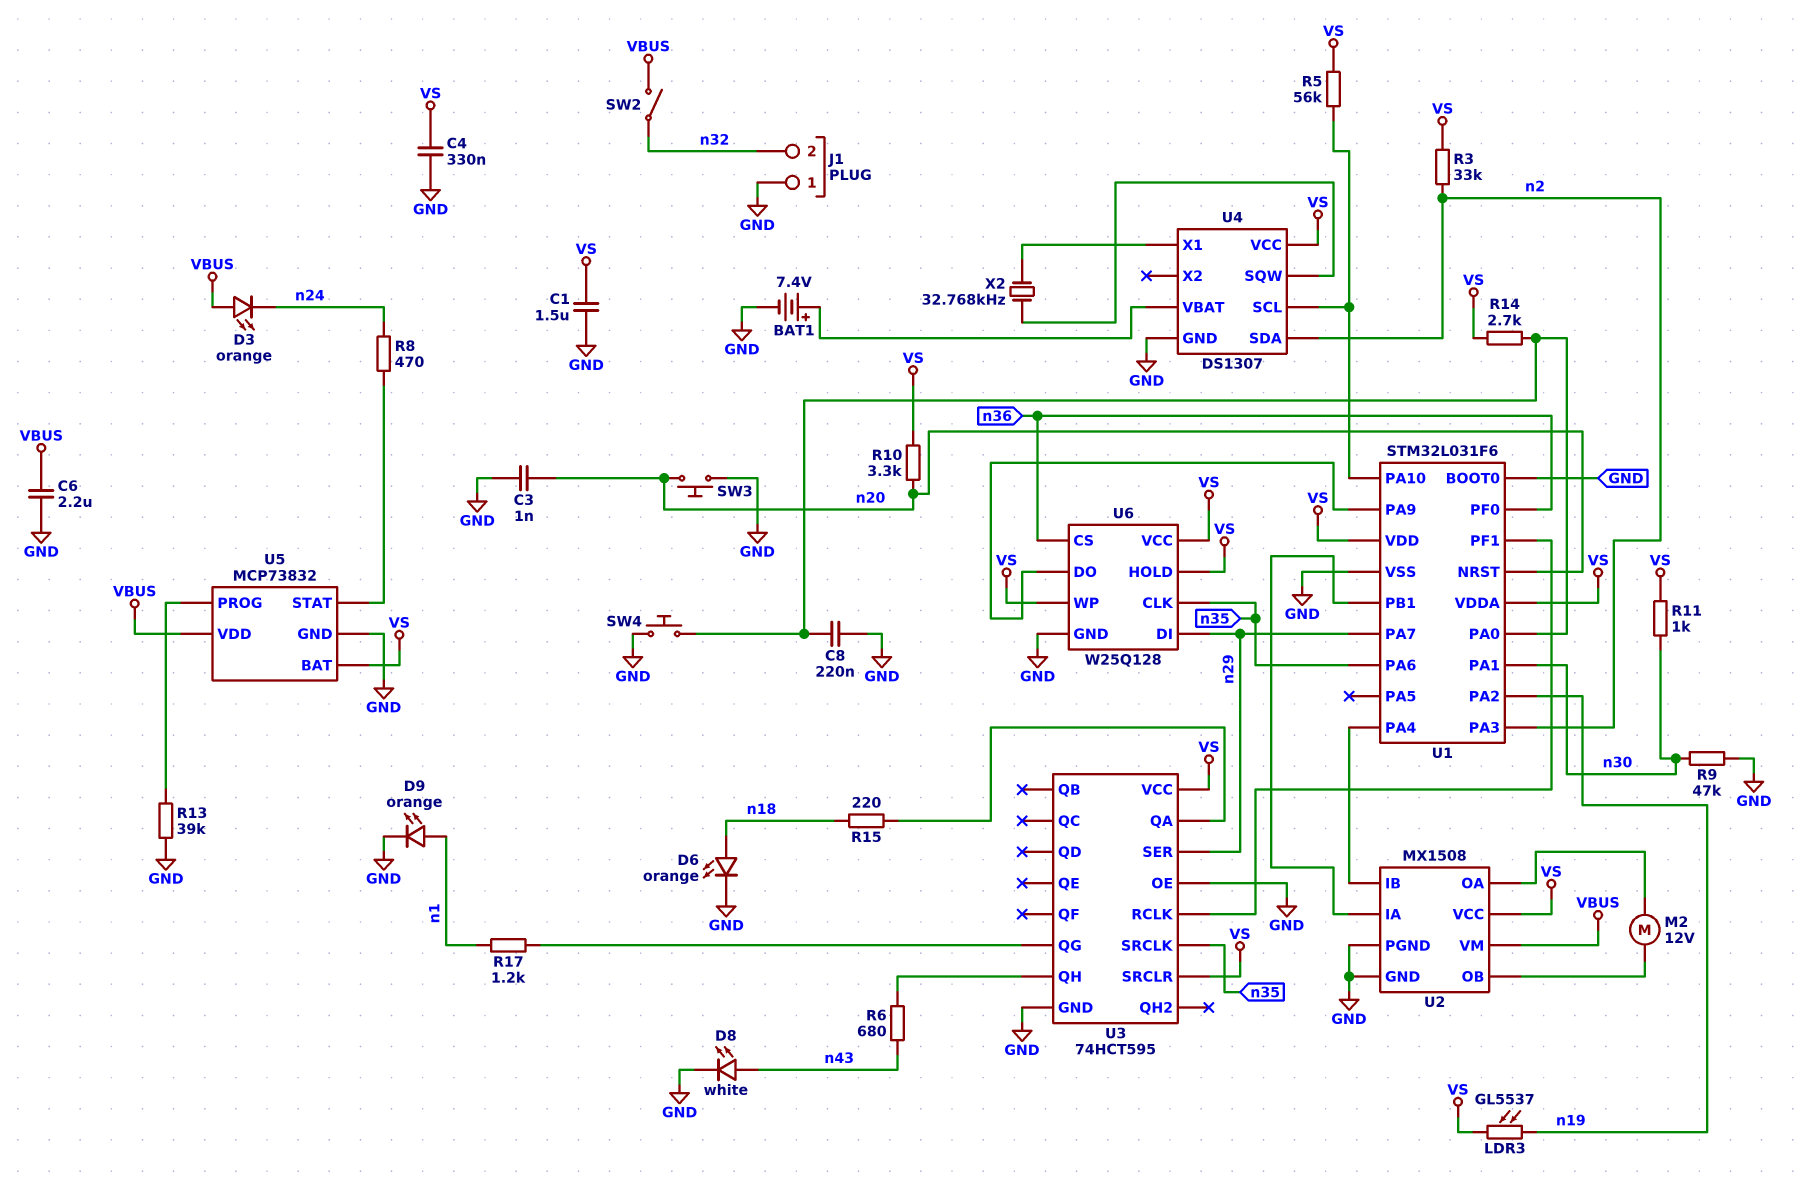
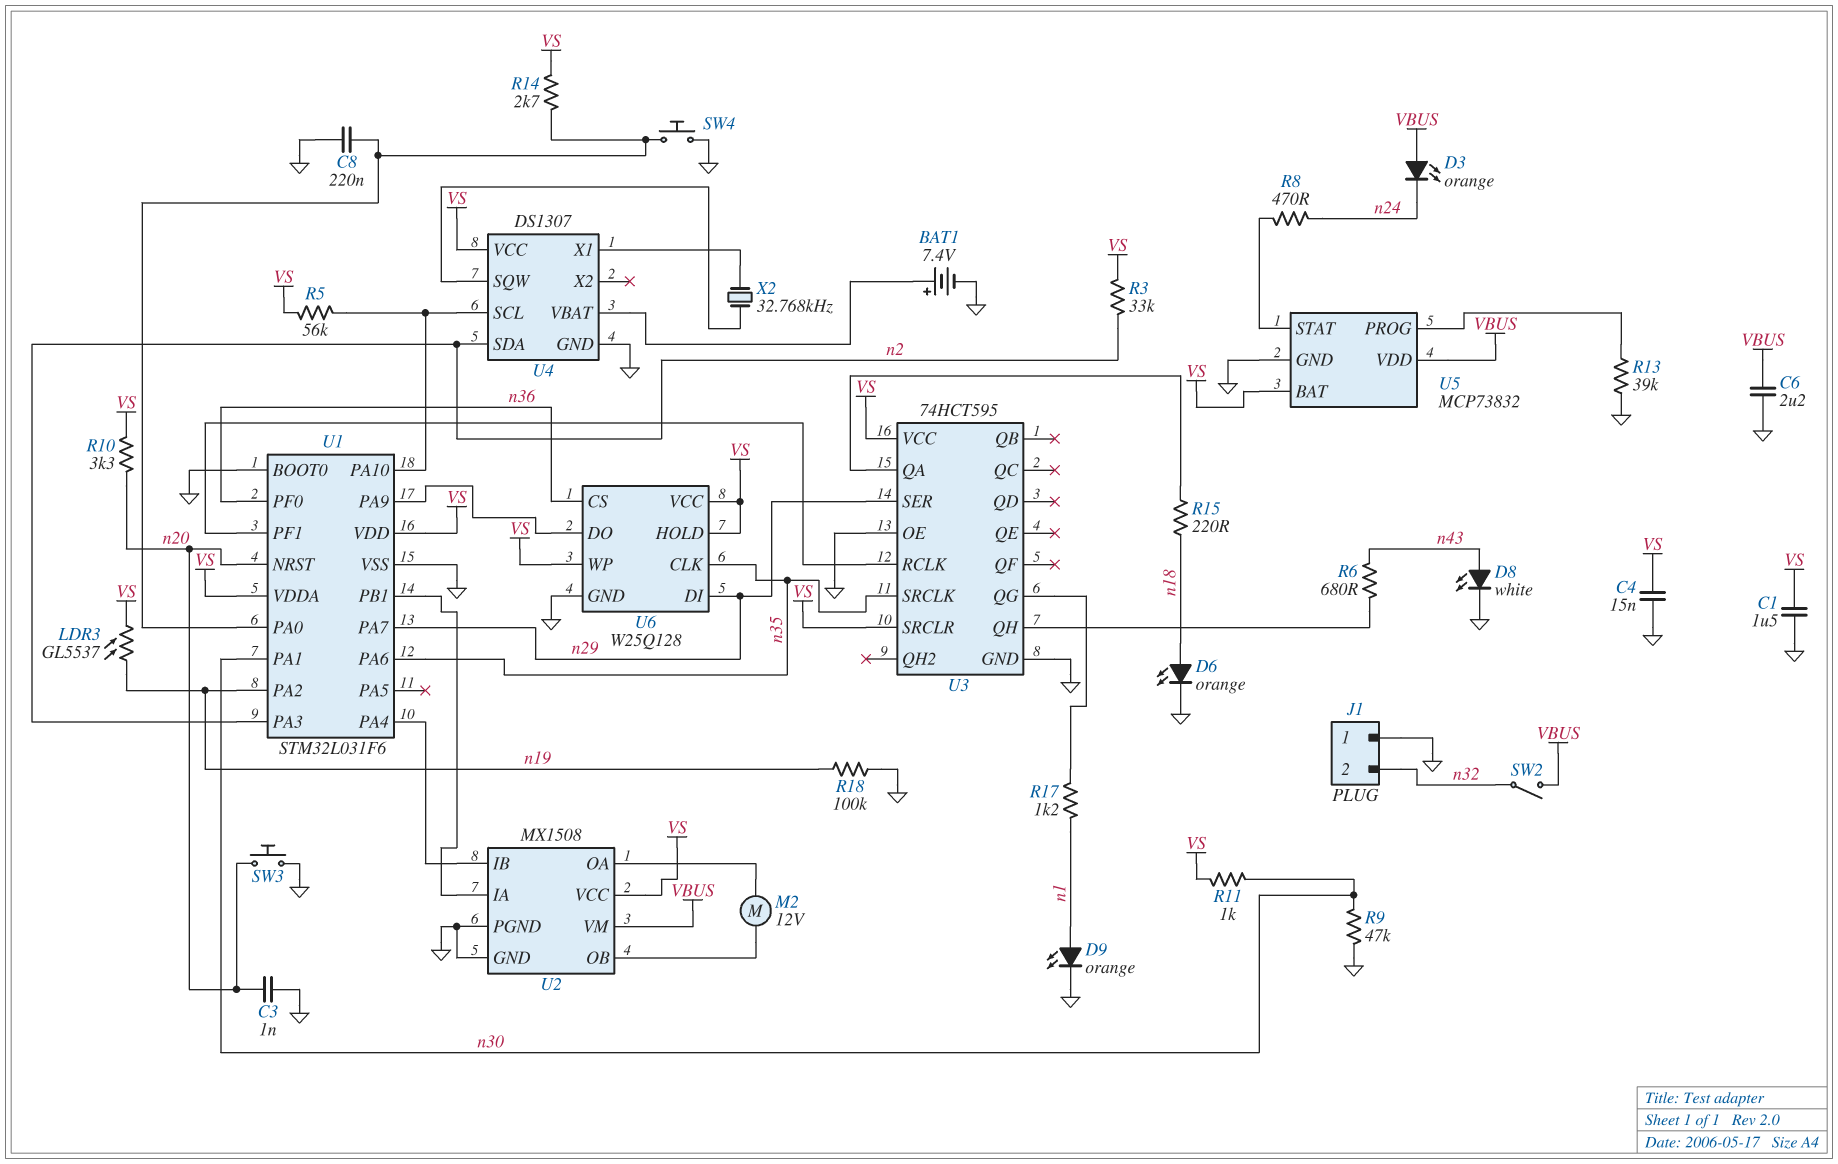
C4: 330nF (GND, VS) -> 15nF (GND, VS)
R18: none -> 100k (GND, n19)

